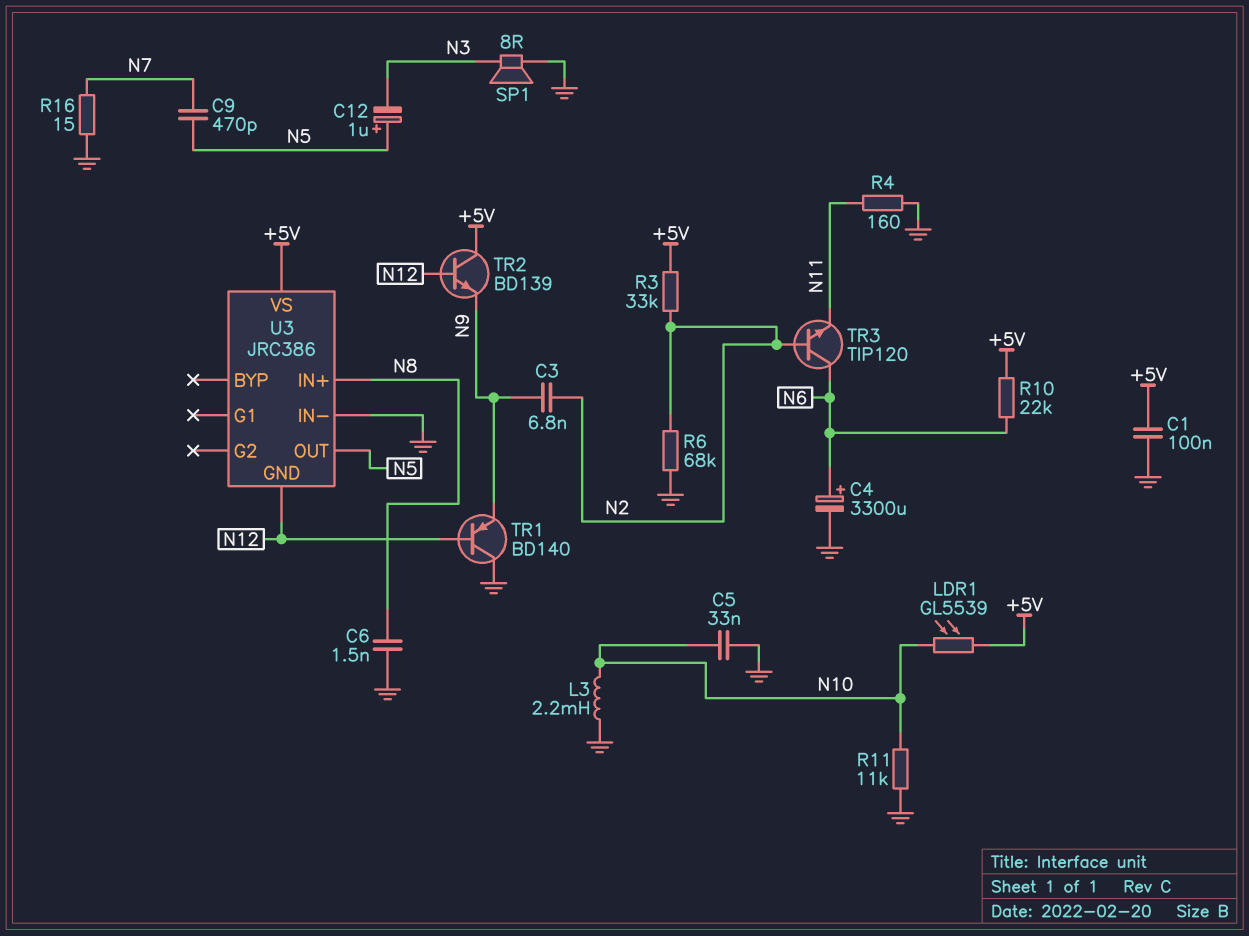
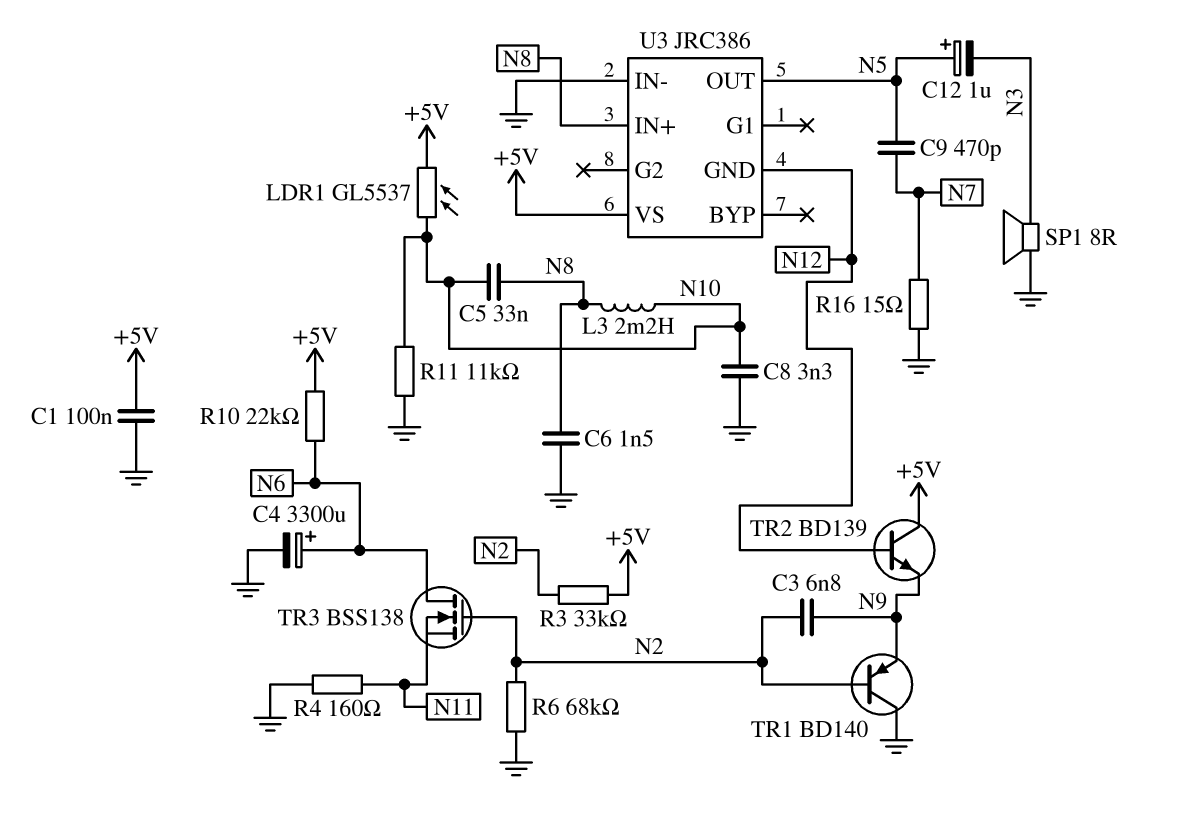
C5: 33nF (GND, N10) -> 33nF (N8, N10)
C8: none -> 3.3nF (GND, N10)
L3: 2.2mH (GND, N10) -> 2.2mH (N8, N10)
LDR1: GL5539 (+5V, N10) -> GL5537 (+5V, N10)
TR1: PNP BD140 (B N12, C GND, E N9) -> PNP BD140 (B N2, C GND, E N9)
TR3: NPN TIP120 (B N2, C N6, E N11) -> NMOS BSS138 (G N2, D N6, S N11)

